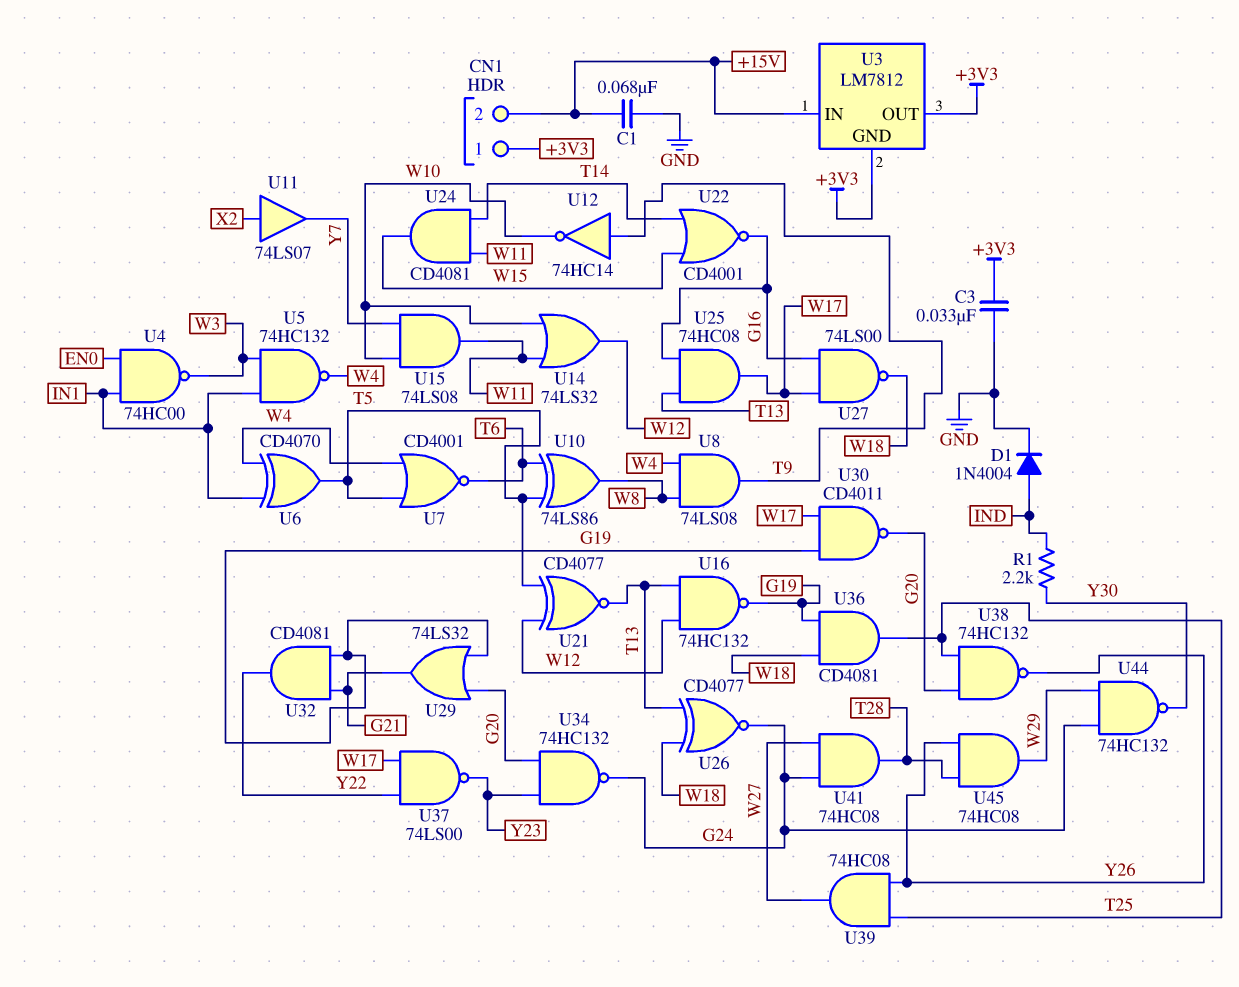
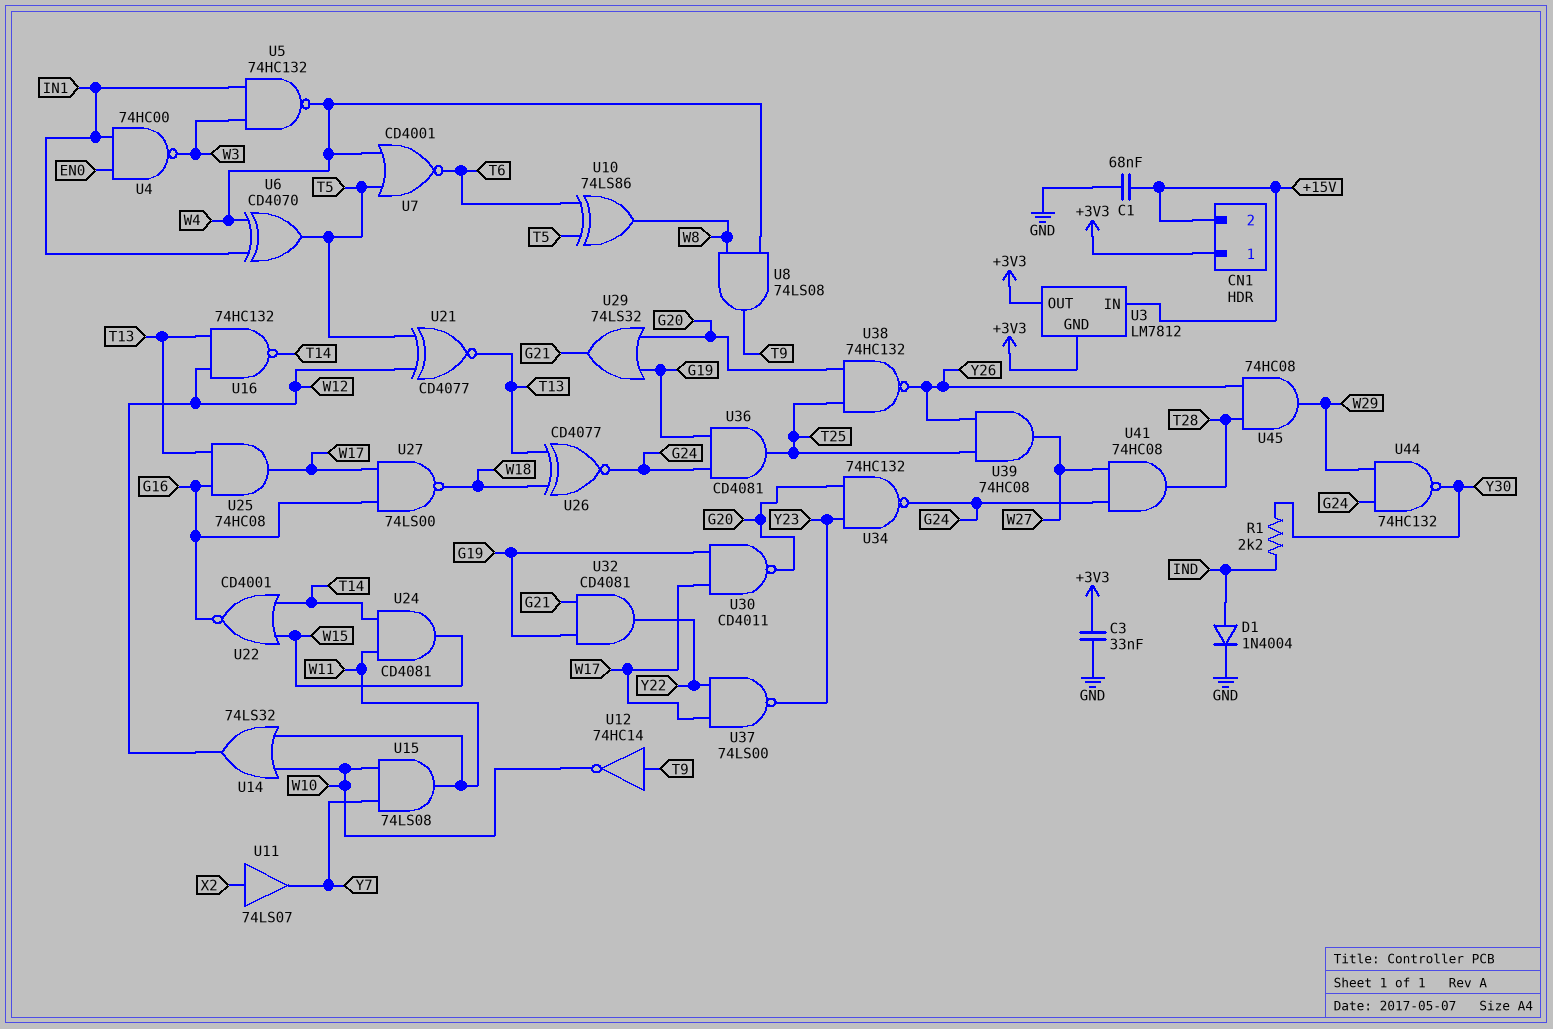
U16: NAND 74HC132 (in T13, in W12, out G19) -> NAND 74HC132 (in T13, in W12, out T14)
U36: AND CD4081 (in G19, in W18, out T25) -> AND CD4081 (in G19, in G24, out T25)

